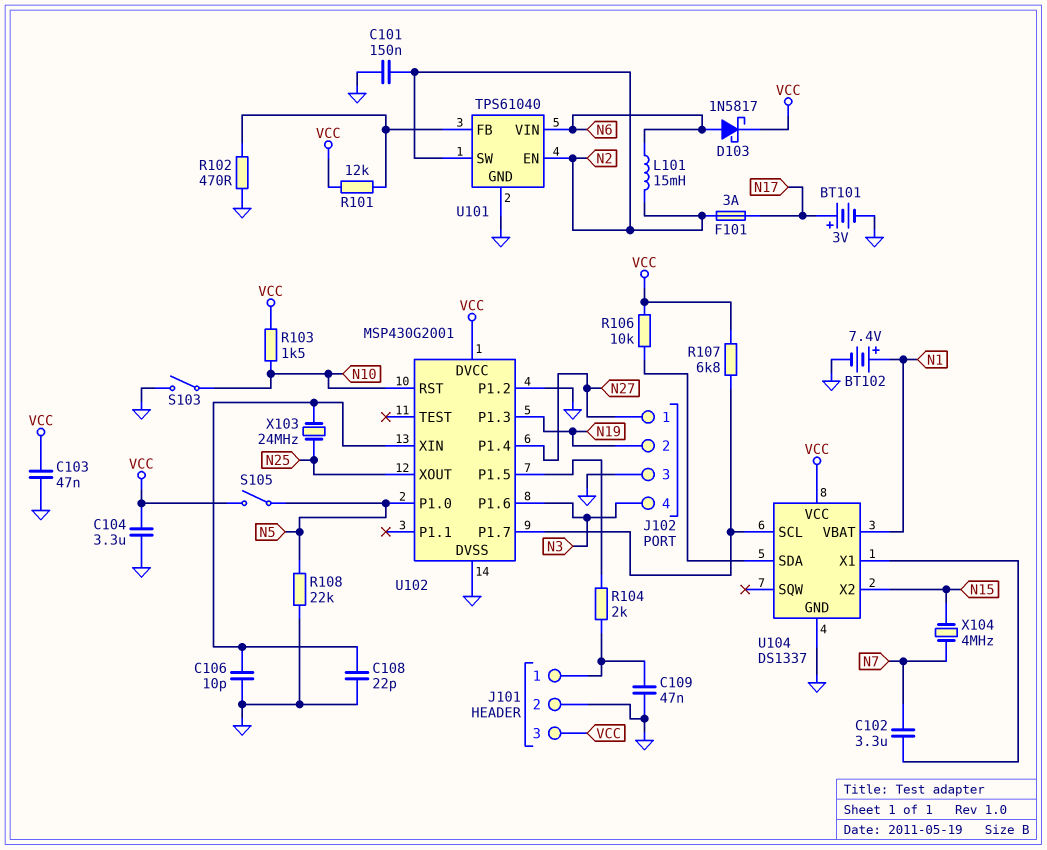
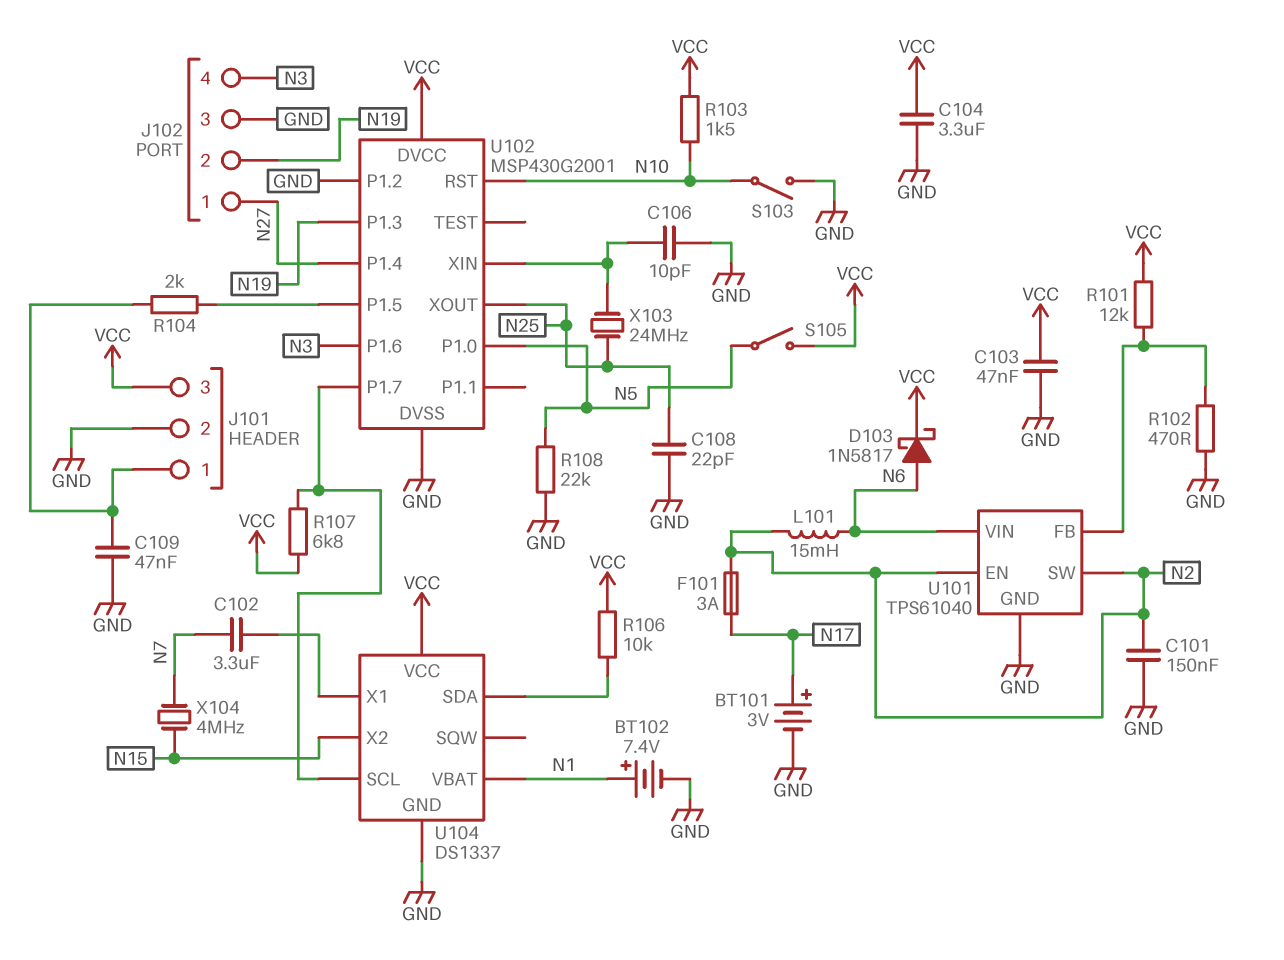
C108: 22pF (GND, U102/XIN) -> 22pF (GND, N25)

